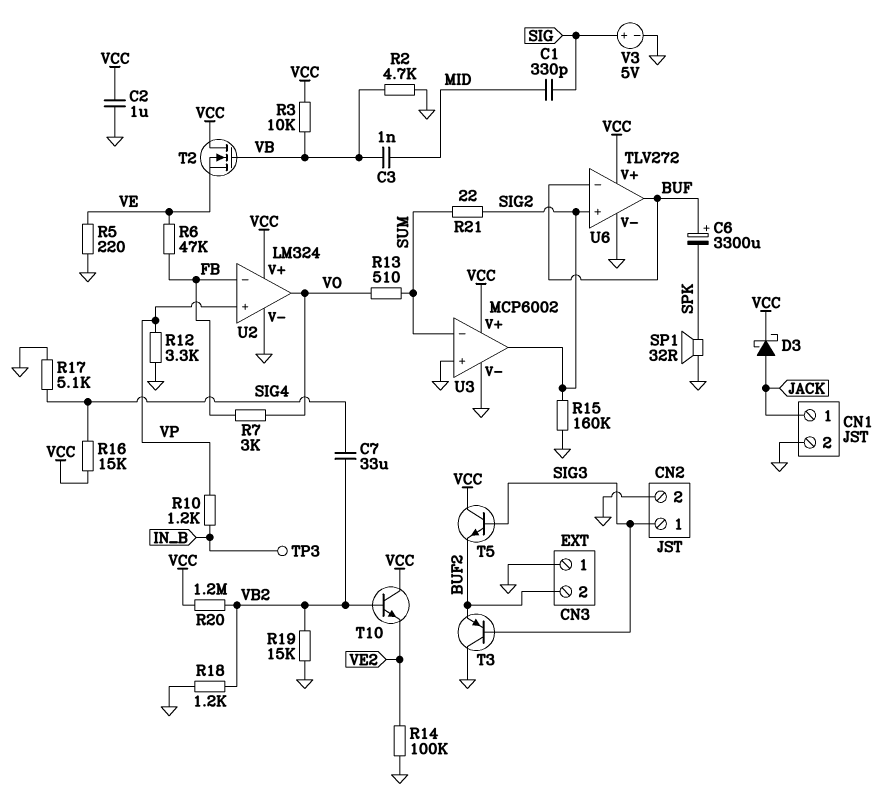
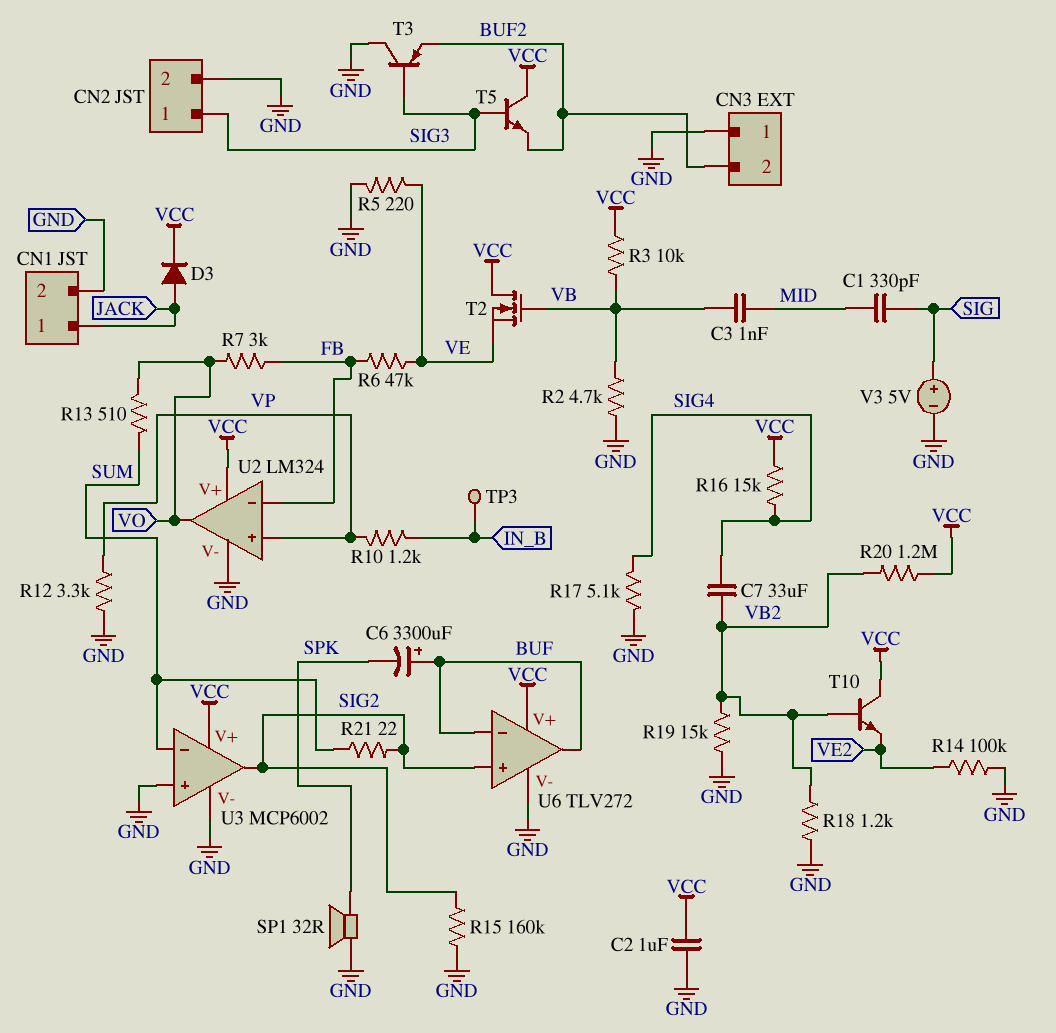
D3: schottky (A JACK, K VCC) -> diode (A JACK, K VCC)

